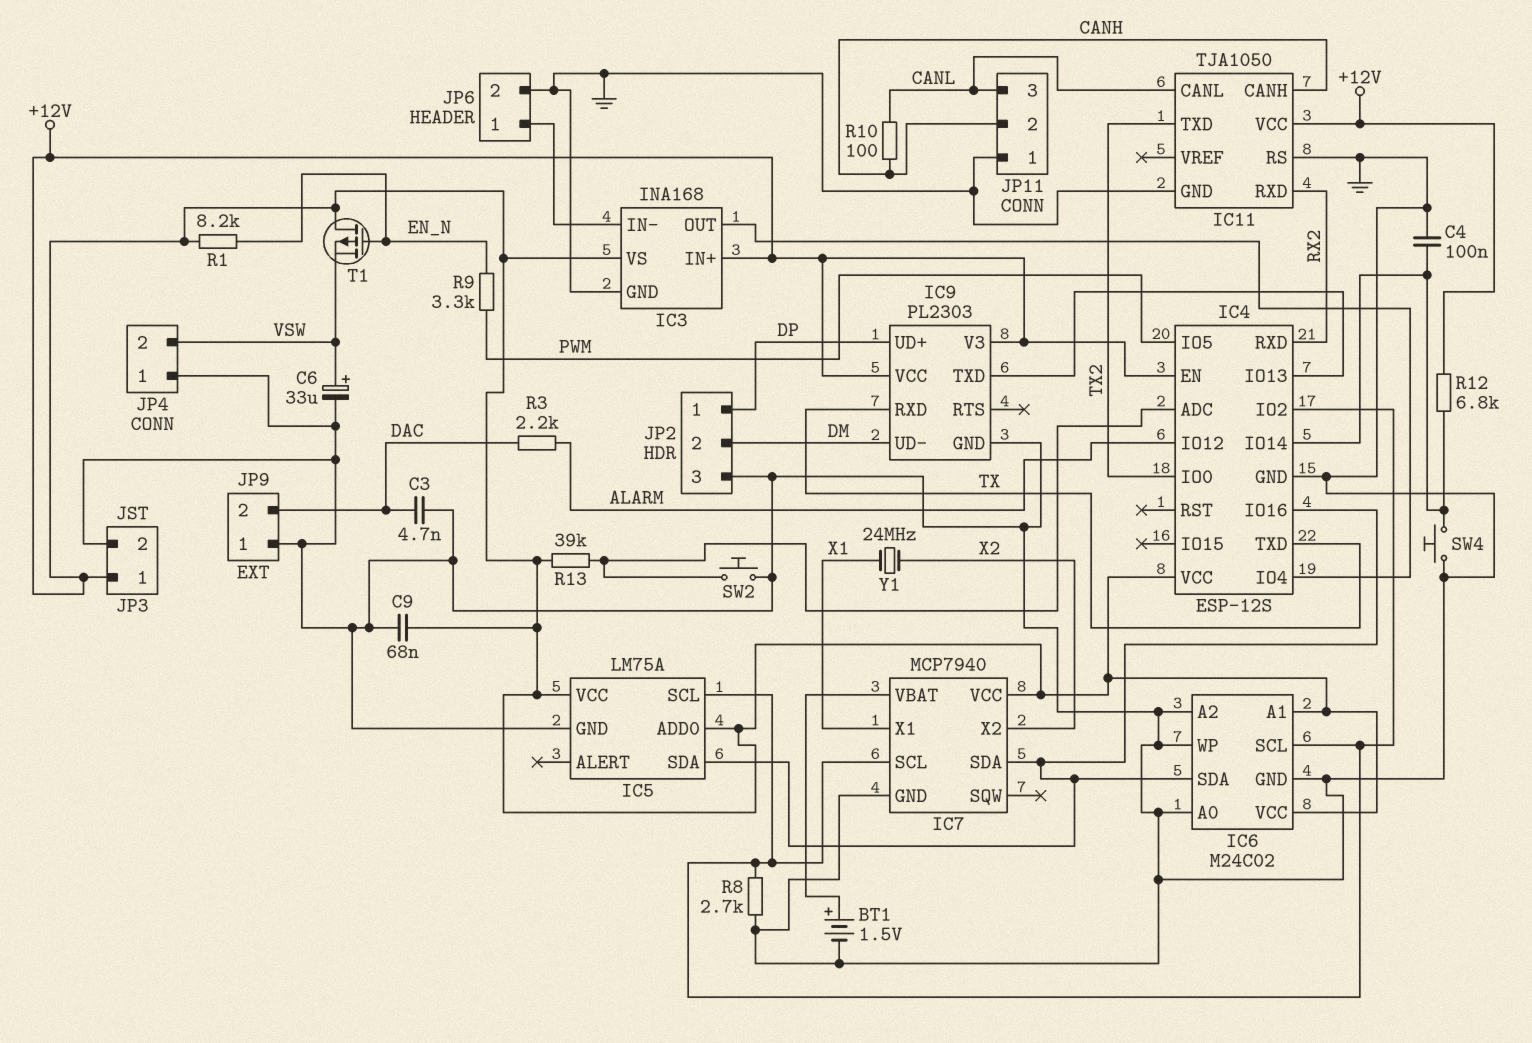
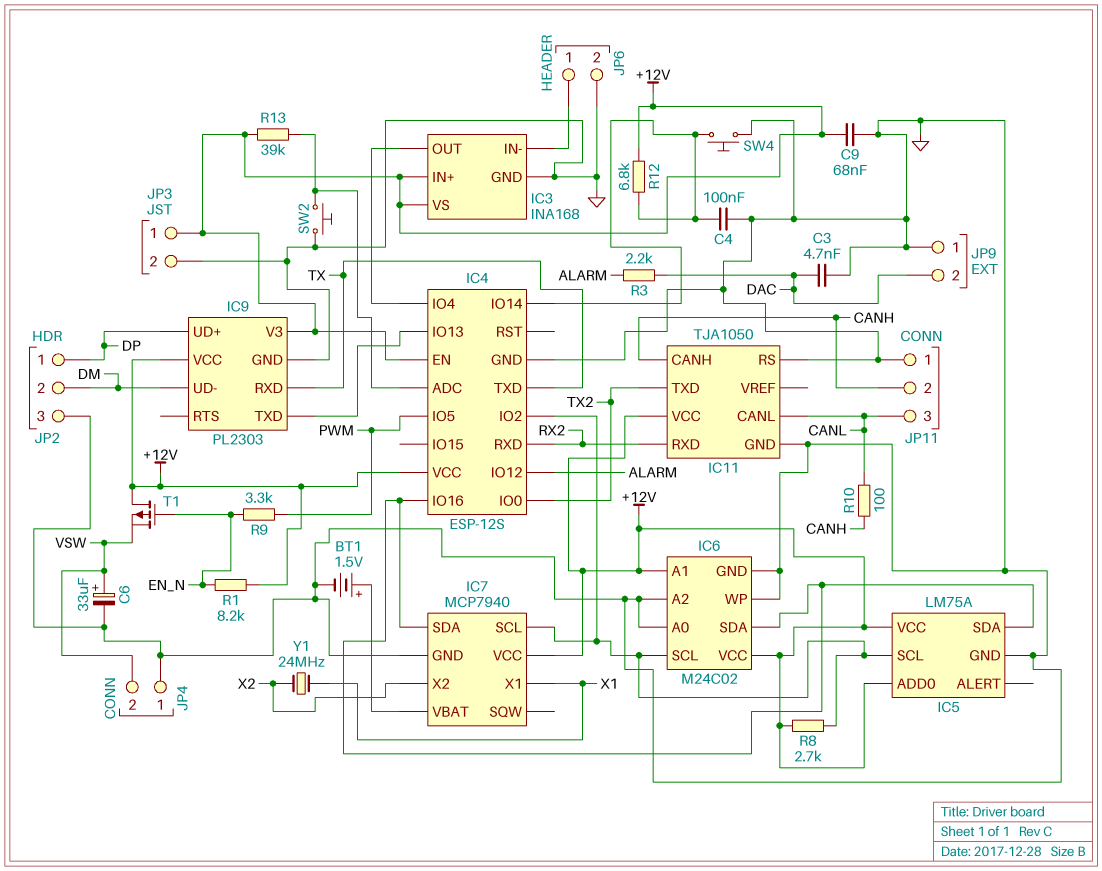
R8: 2.7k (GND, IC4/IO2) -> 2.7k (+12V, IC4/IO2)

